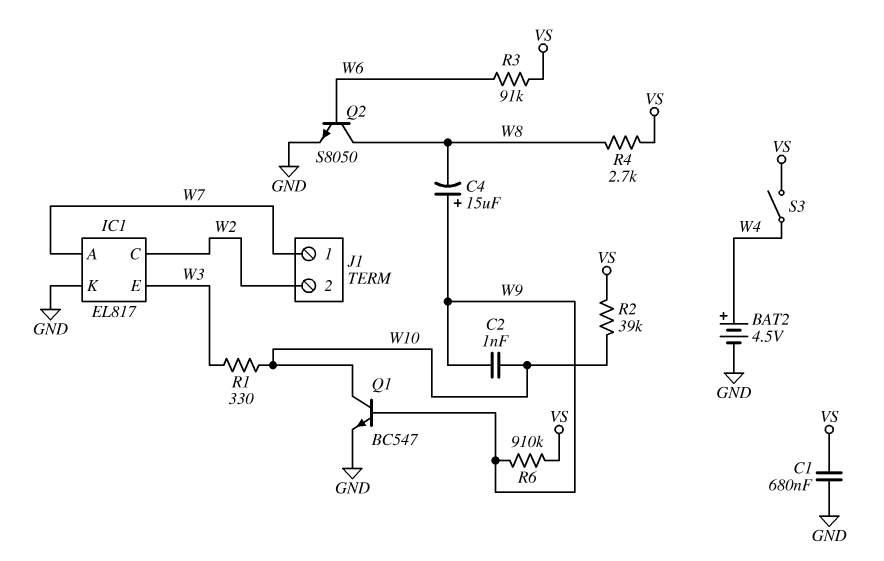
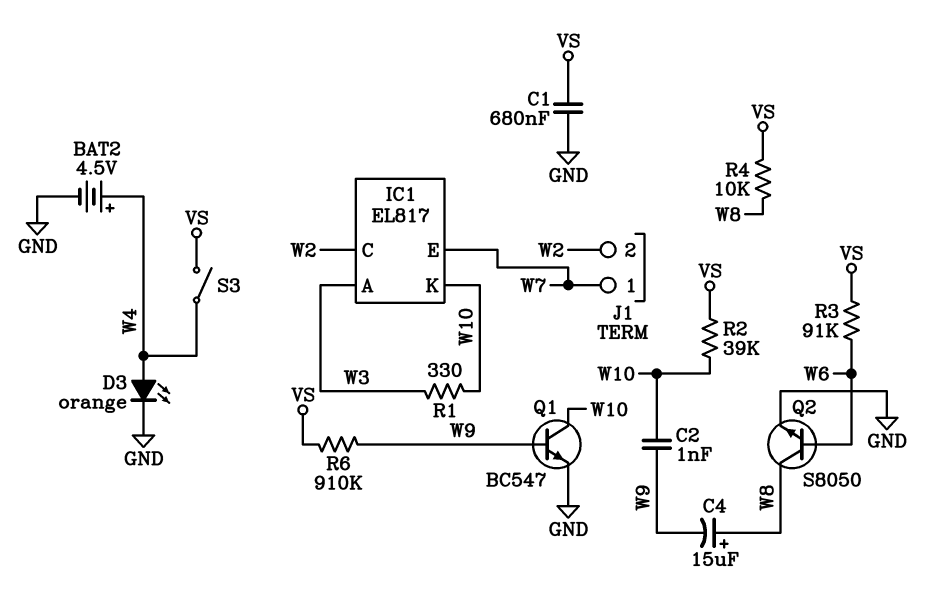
C4: 15uF (plus W9, minus W8) -> 15uF (plus W8, minus W9)
D3: none -> LED orange (A W4, K GND)
IC1 pin A: W7 -> W3
IC1 pin E: W3 -> W7
IC1 pin K: GND -> W10
R4: 2.7k (VS, W8) -> 10k (VS, W8)

